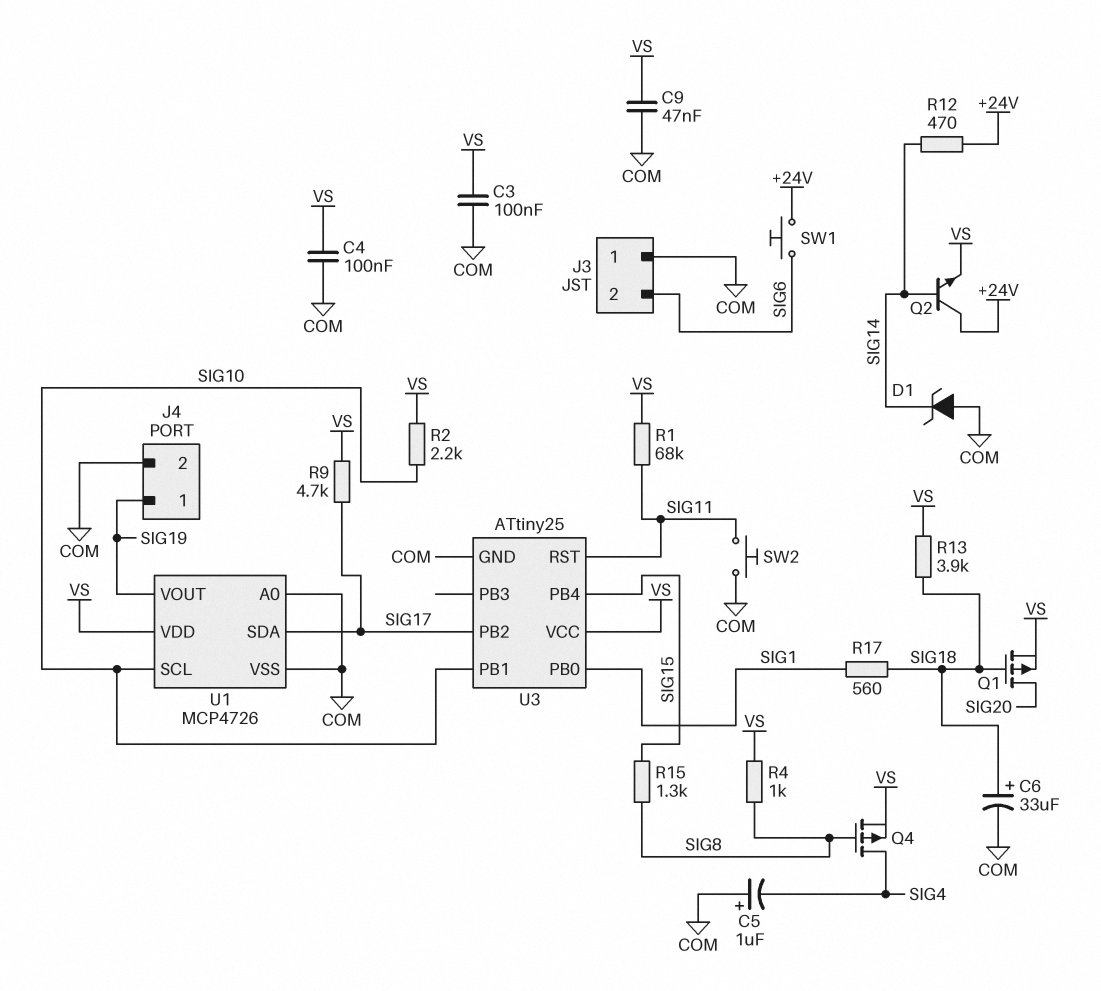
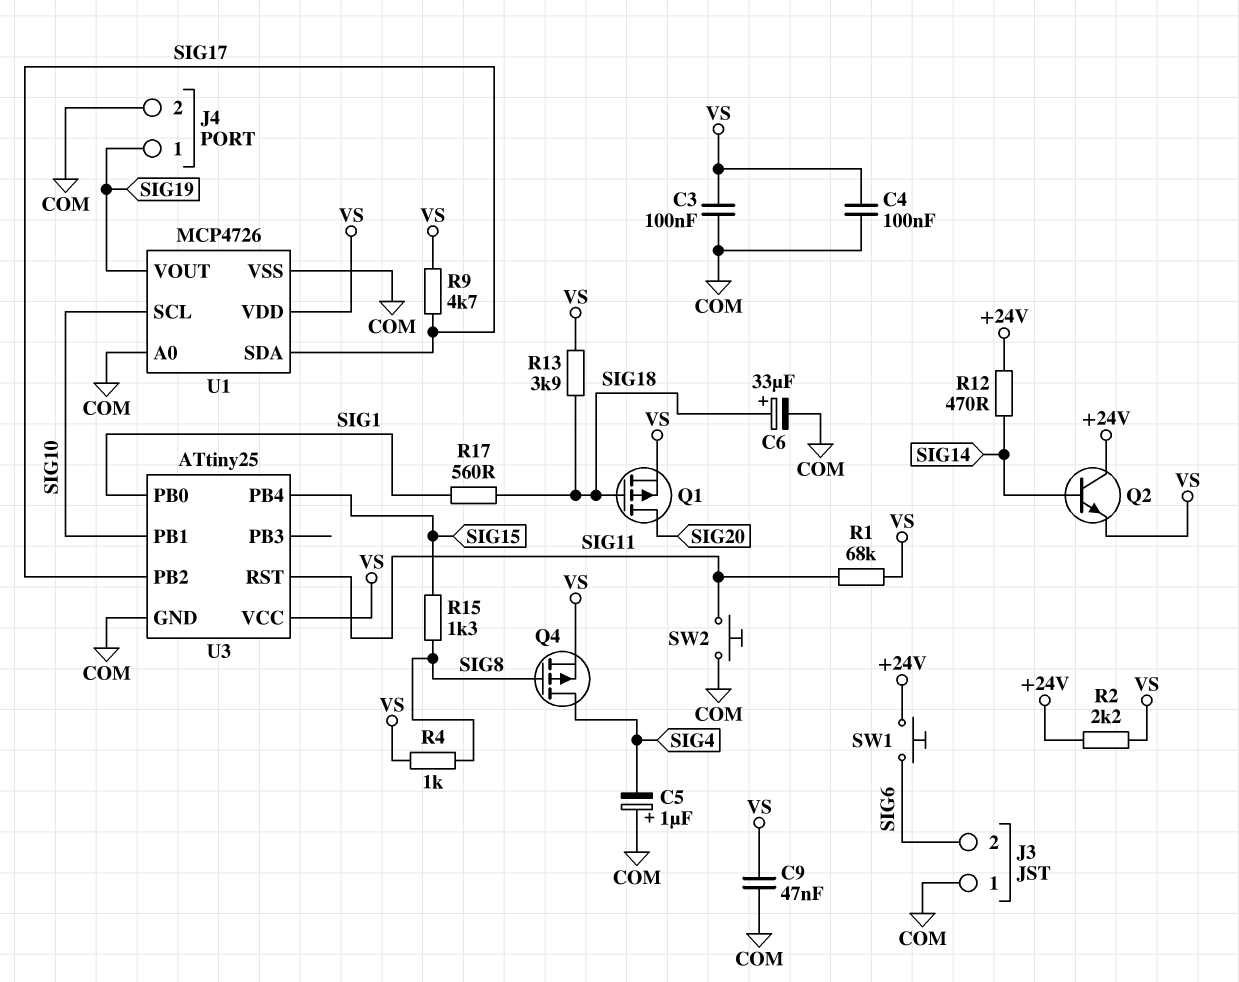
D1: zener (A COM, K SIG14) -> none
R2: 2.2k (SIG10, VS) -> 2.2k (+24V, VS)

